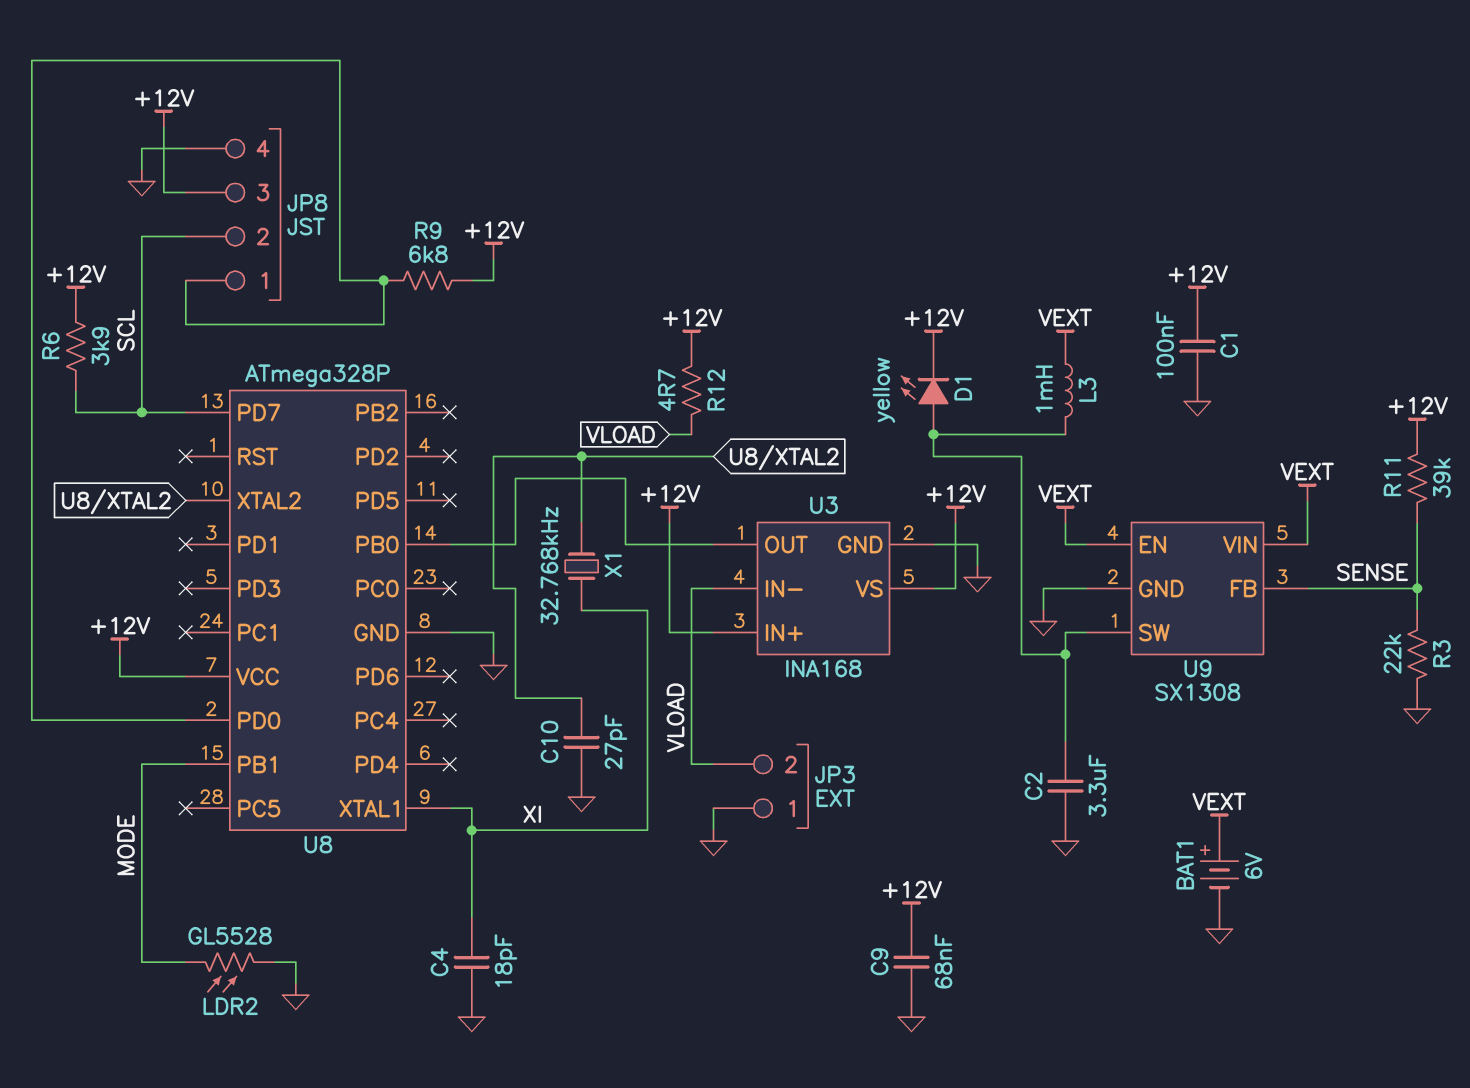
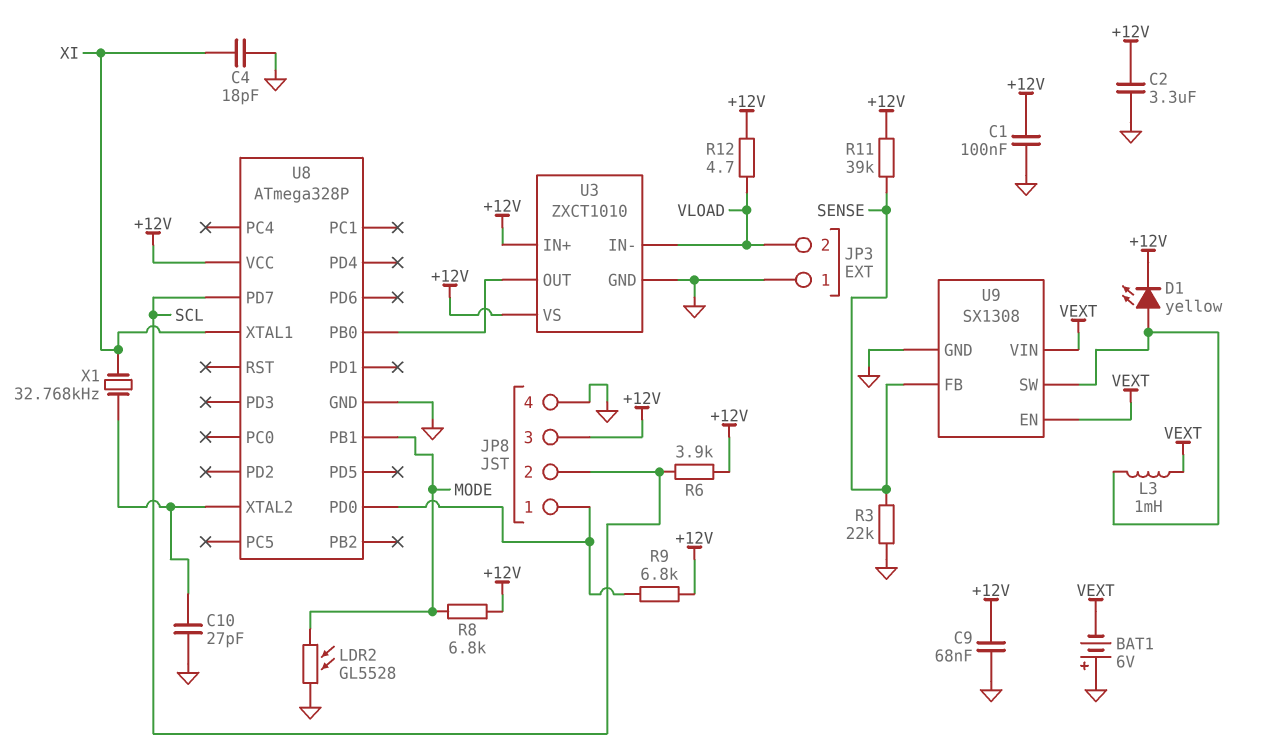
BAT1: 6V (plus VEXT, minus GND) -> 6V (plus GND, minus VEXT)
C2: 3.3uF (GND, U9/SW) -> 3.3uF (+12V, GND)
R8: none -> 6.8k (+12V, MODE)
U3: INA168 -> ZXCT1010

